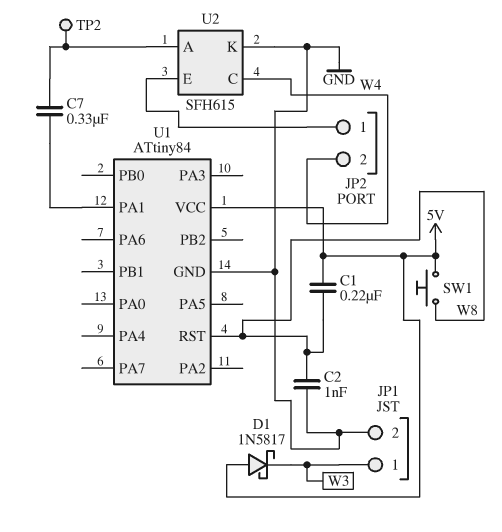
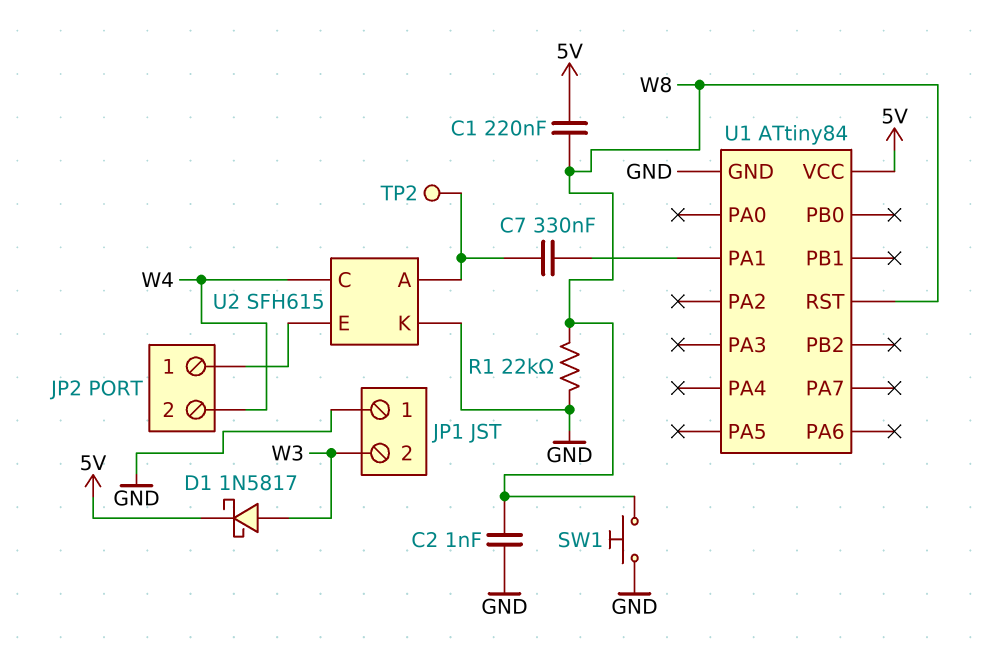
D1: schottky 1N5817 (A 5V, K W3) -> schottky 1N5817 (A W3, K 5V)
JP1 pin 1: W3 -> GND
JP1 pin 2: GND -> W3
R1: none -> 22k (GND, W8)
SW1: button (5V, W8) -> button (GND, W8)

